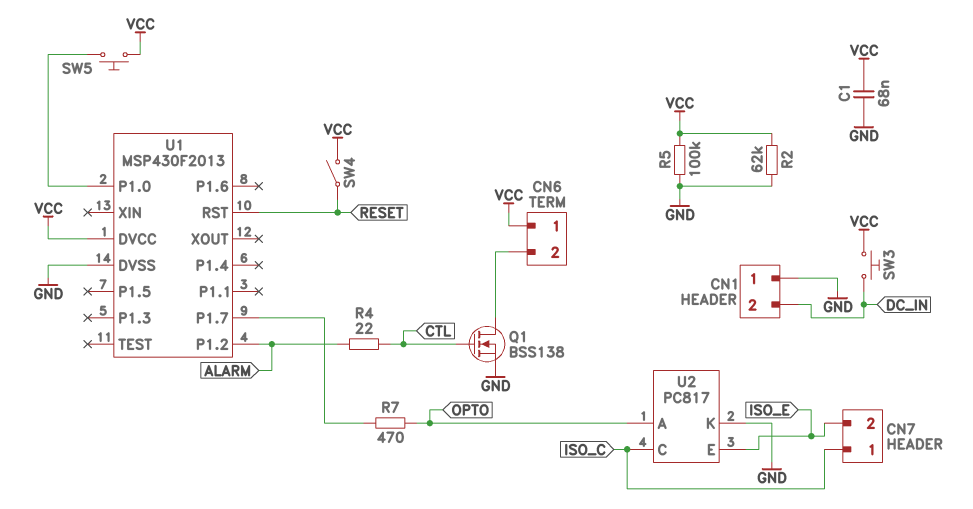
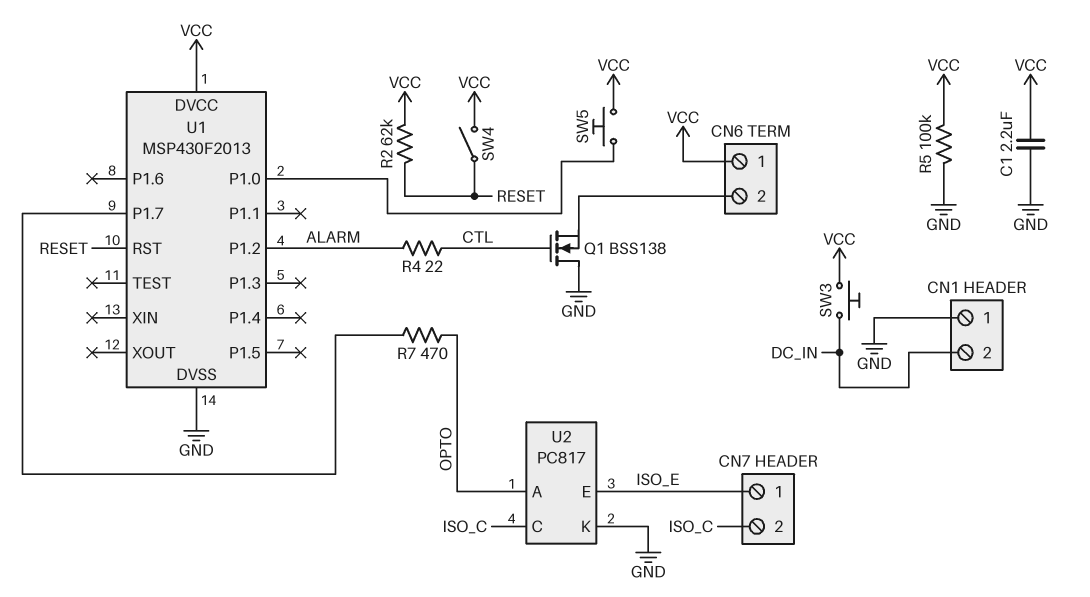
C1: 68nF (GND, VCC) -> 2.2uF (GND, VCC)
CN7 pin 1: ISO_C -> ISO_E
CN7 pin 2: ISO_E -> ISO_C
Q1: NMOS BSS138 (G CTL, D CN6/2, S GND) -> NMOS BSS138 (G CTL, D GND, S CN6/2)
R2: 62k (GND, VCC) -> 62k (RESET, VCC)

